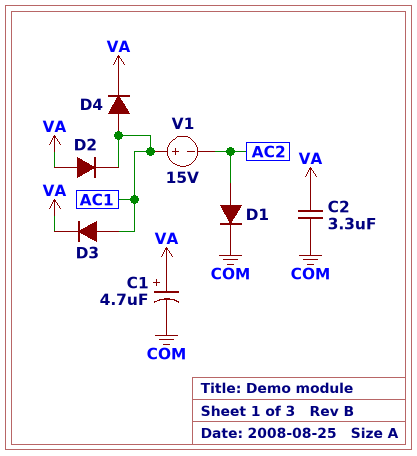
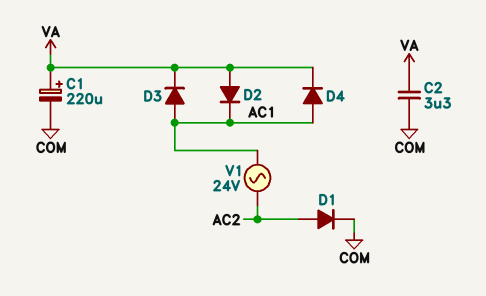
C1: 4.7uF (plus VA, minus COM) -> 220uF (plus VA, minus COM)
V1: 15V (plus AC1, minus AC2) -> AC 24V (AC1, AC2)

